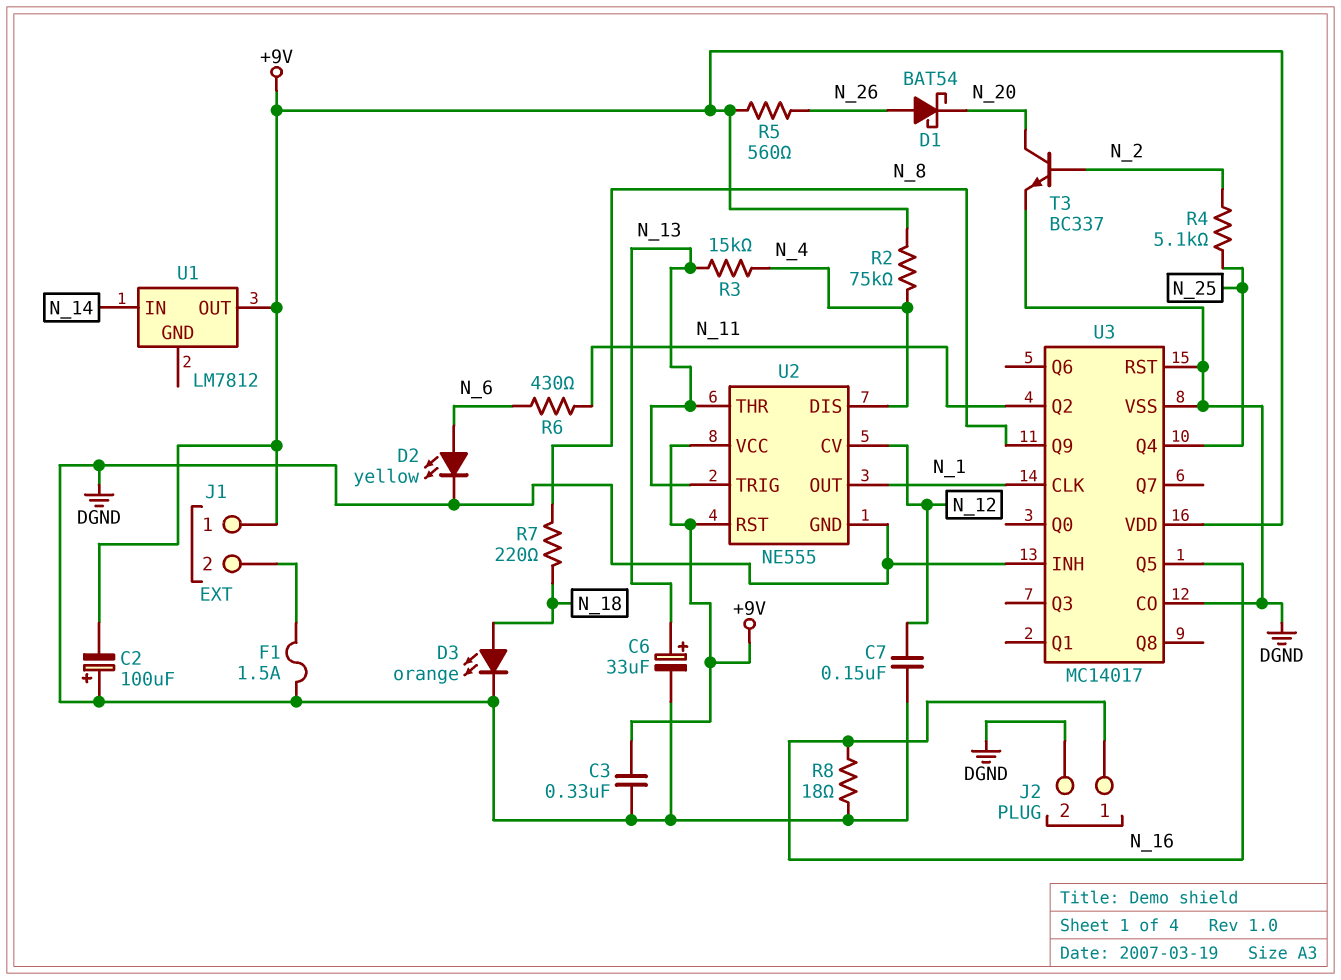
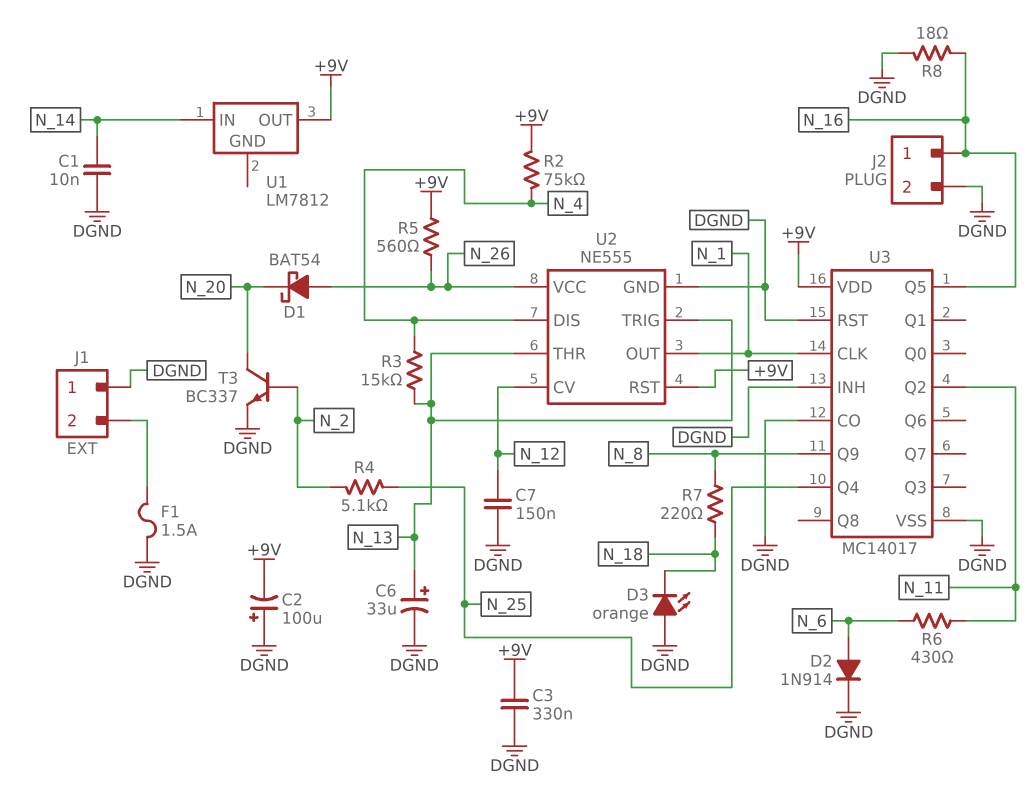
C1: none -> 10nF (DGND, N_14)
D2: LED yellow (A N_6, K DGND) -> diode 1N914 (A N_6, K DGND)
D3: LED orange (A N_18, K DGND) -> LED orange (A DGND, K N_18)
J1 pin 1: +9V -> DGND
U2 pin VCC: +9V -> N_26

